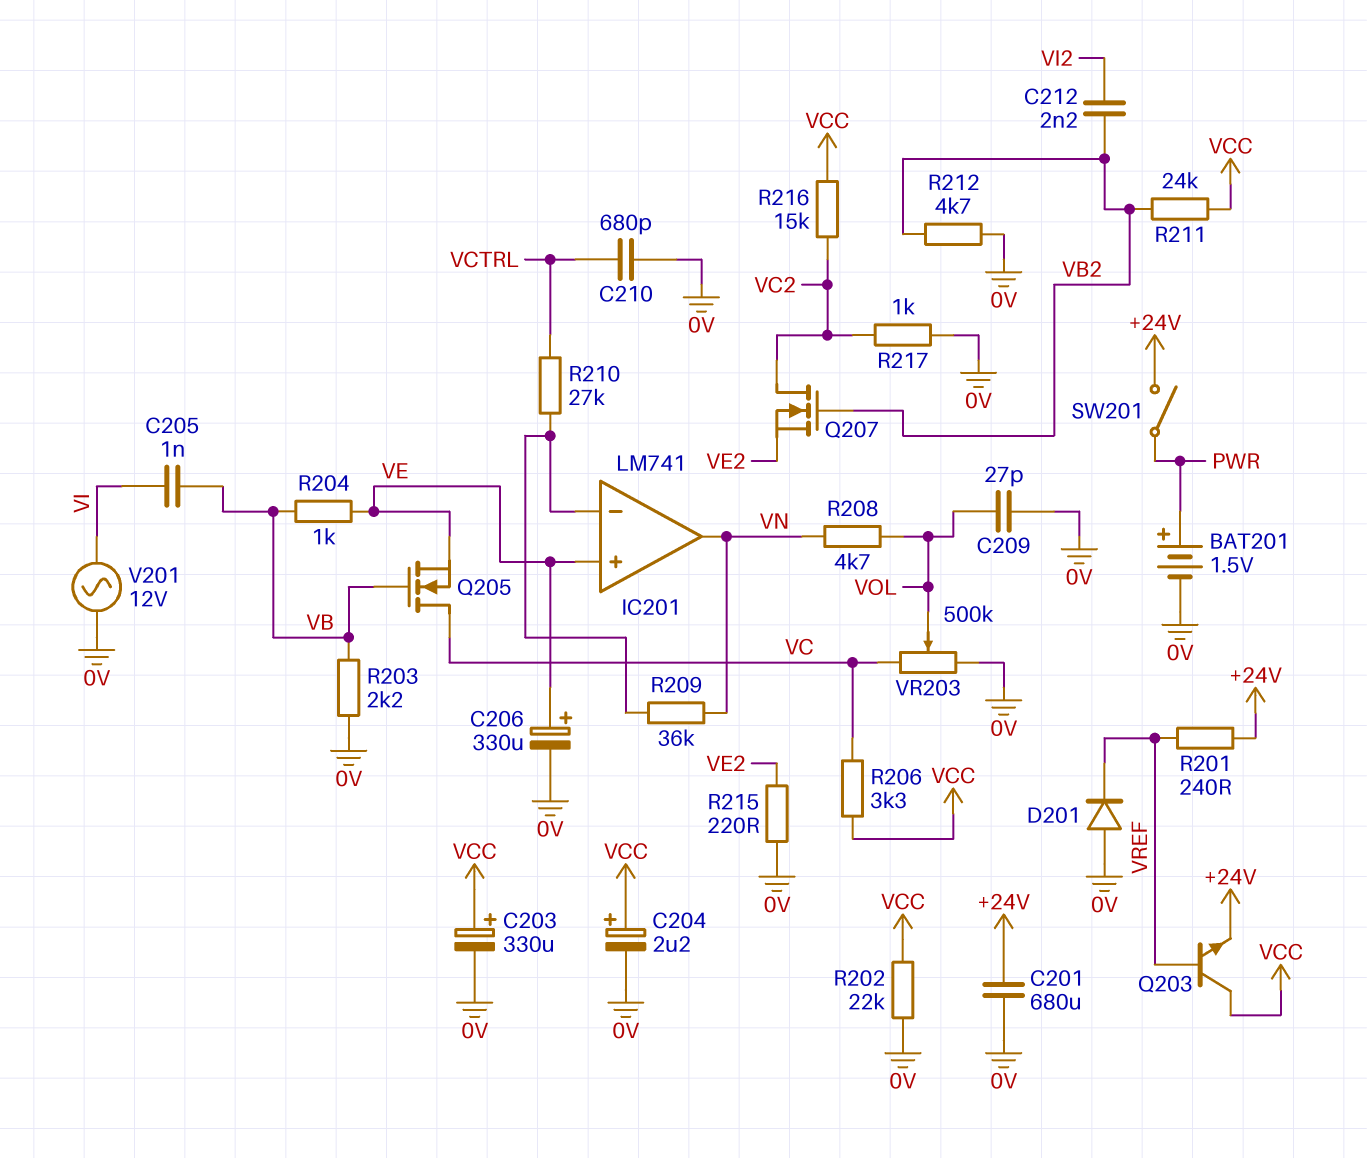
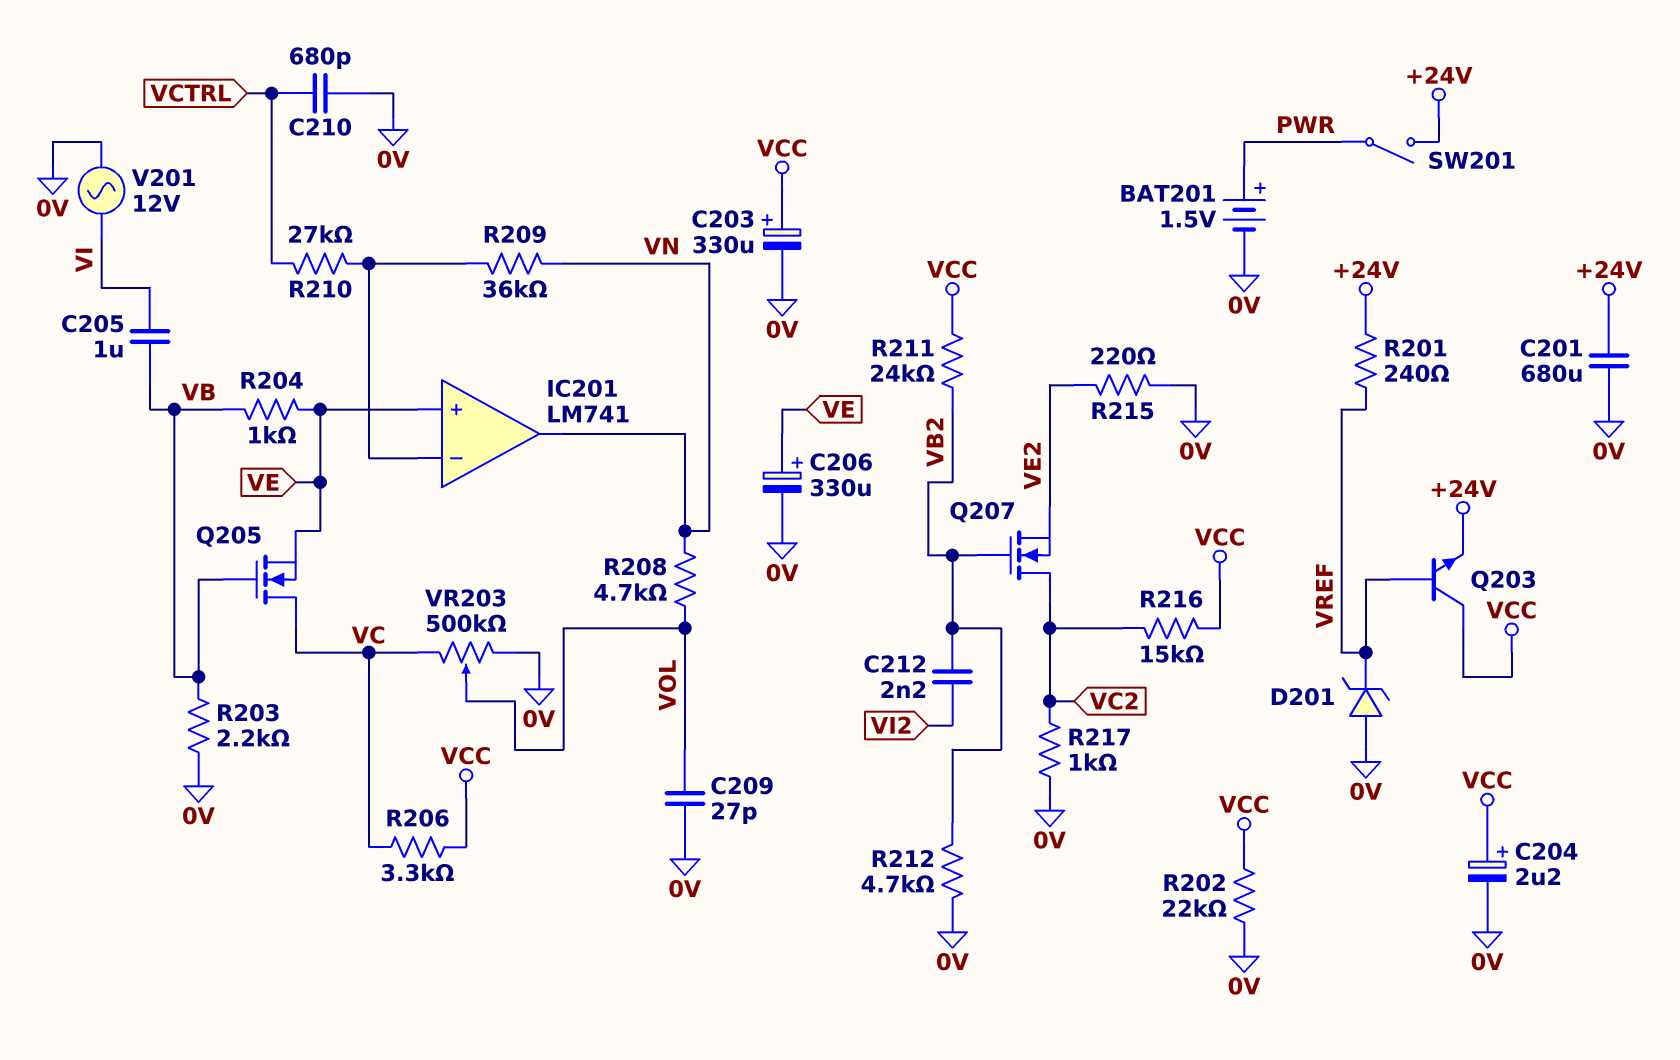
C205: 1nF (VB, VI) -> 1uF (VB, VI)
D201: diode (A 0V, K VREF) -> zener (A 0V, K VREF)

